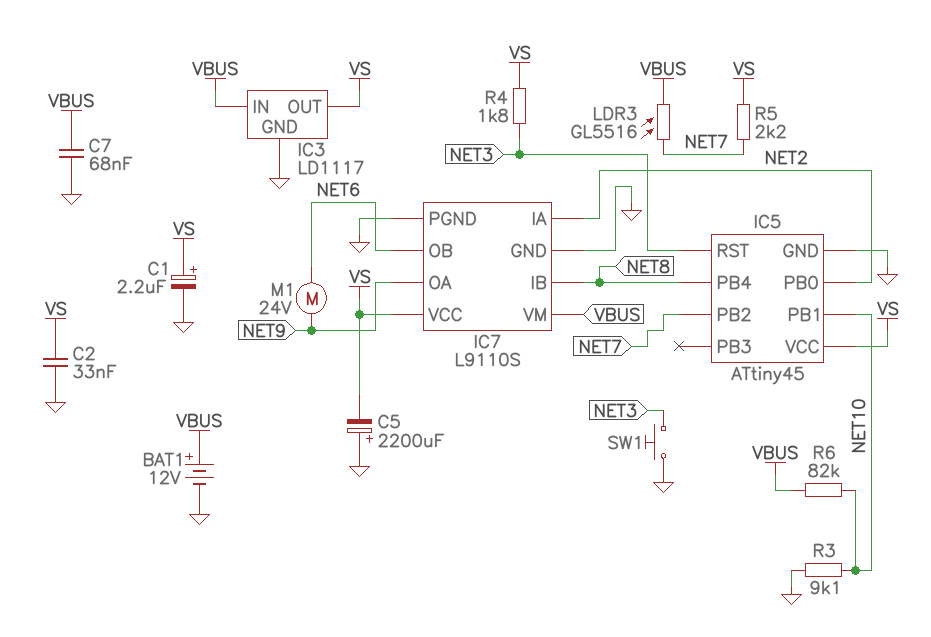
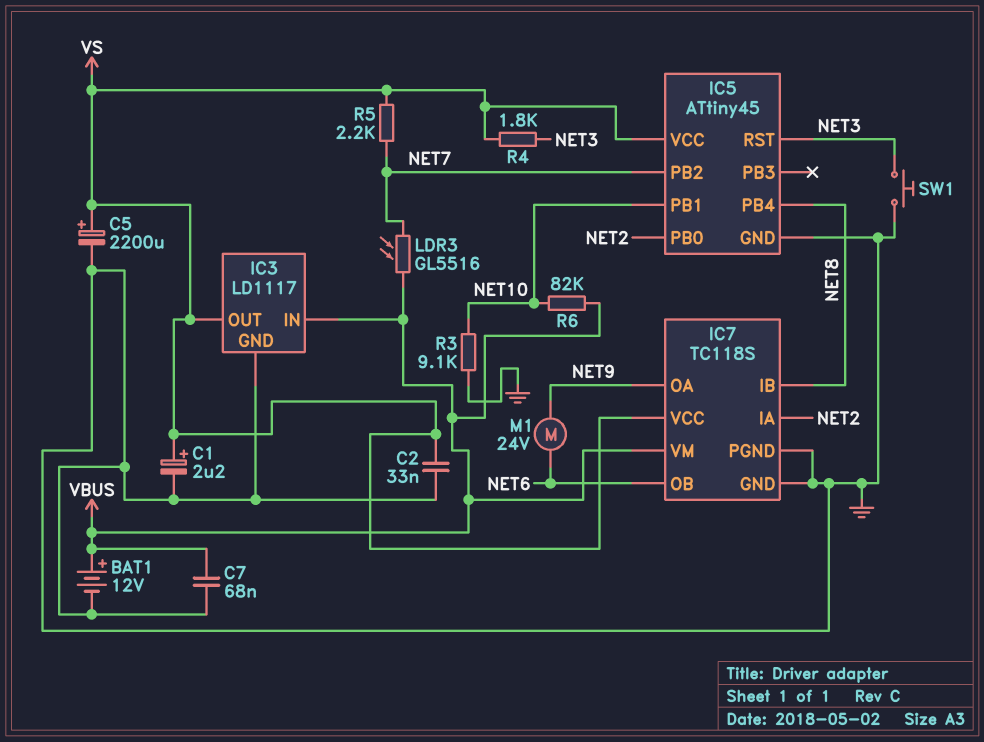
C5: 2200uF (plus GND, minus VS) -> 2200uF (plus VS, minus GND)
IC7: L9110S -> TC118S

